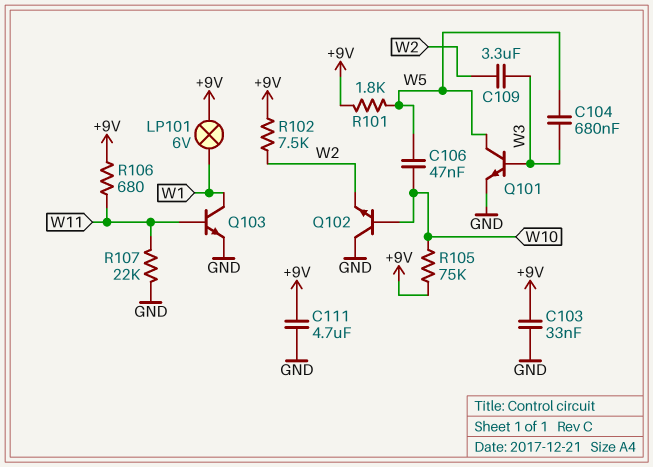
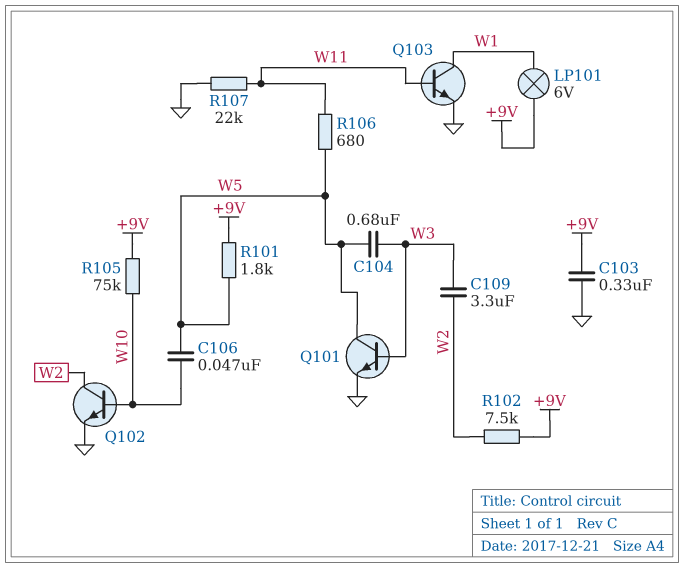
C103: 33nF (+9V, GND) -> 330nF (+9V, GND)
C111: 4.7uF (+9V, GND) -> none
Q102: NPN (B W10, C GND, E W2) -> NPN (B W10, C W2, E GND)
R106: 680 (+9V, W11) -> 680 (W5, W11)

